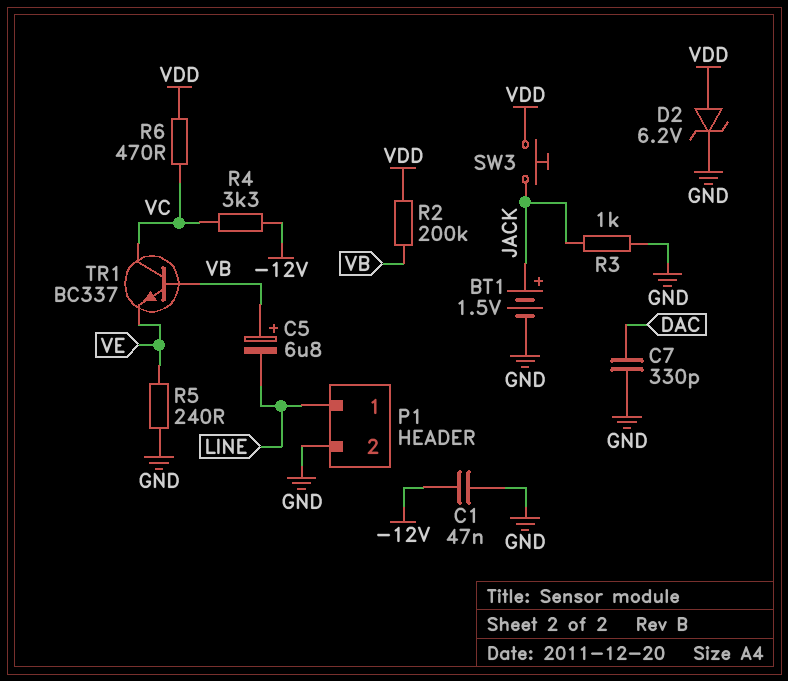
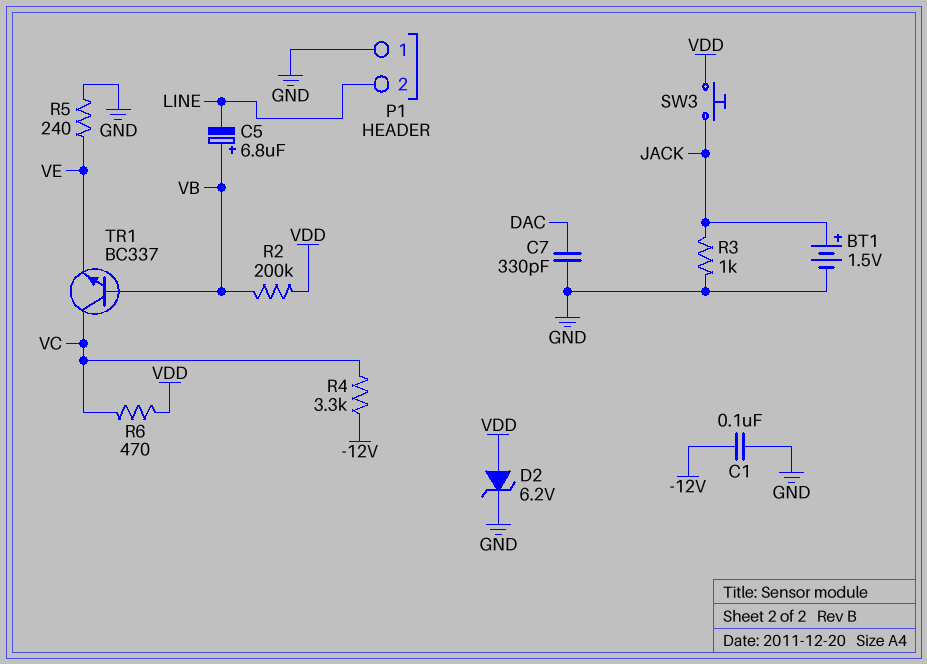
C1: 47nF (-12V, GND) -> 100nF (-12V, GND)
P1 pin 1: LINE -> GND
P1 pin 2: GND -> LINE

